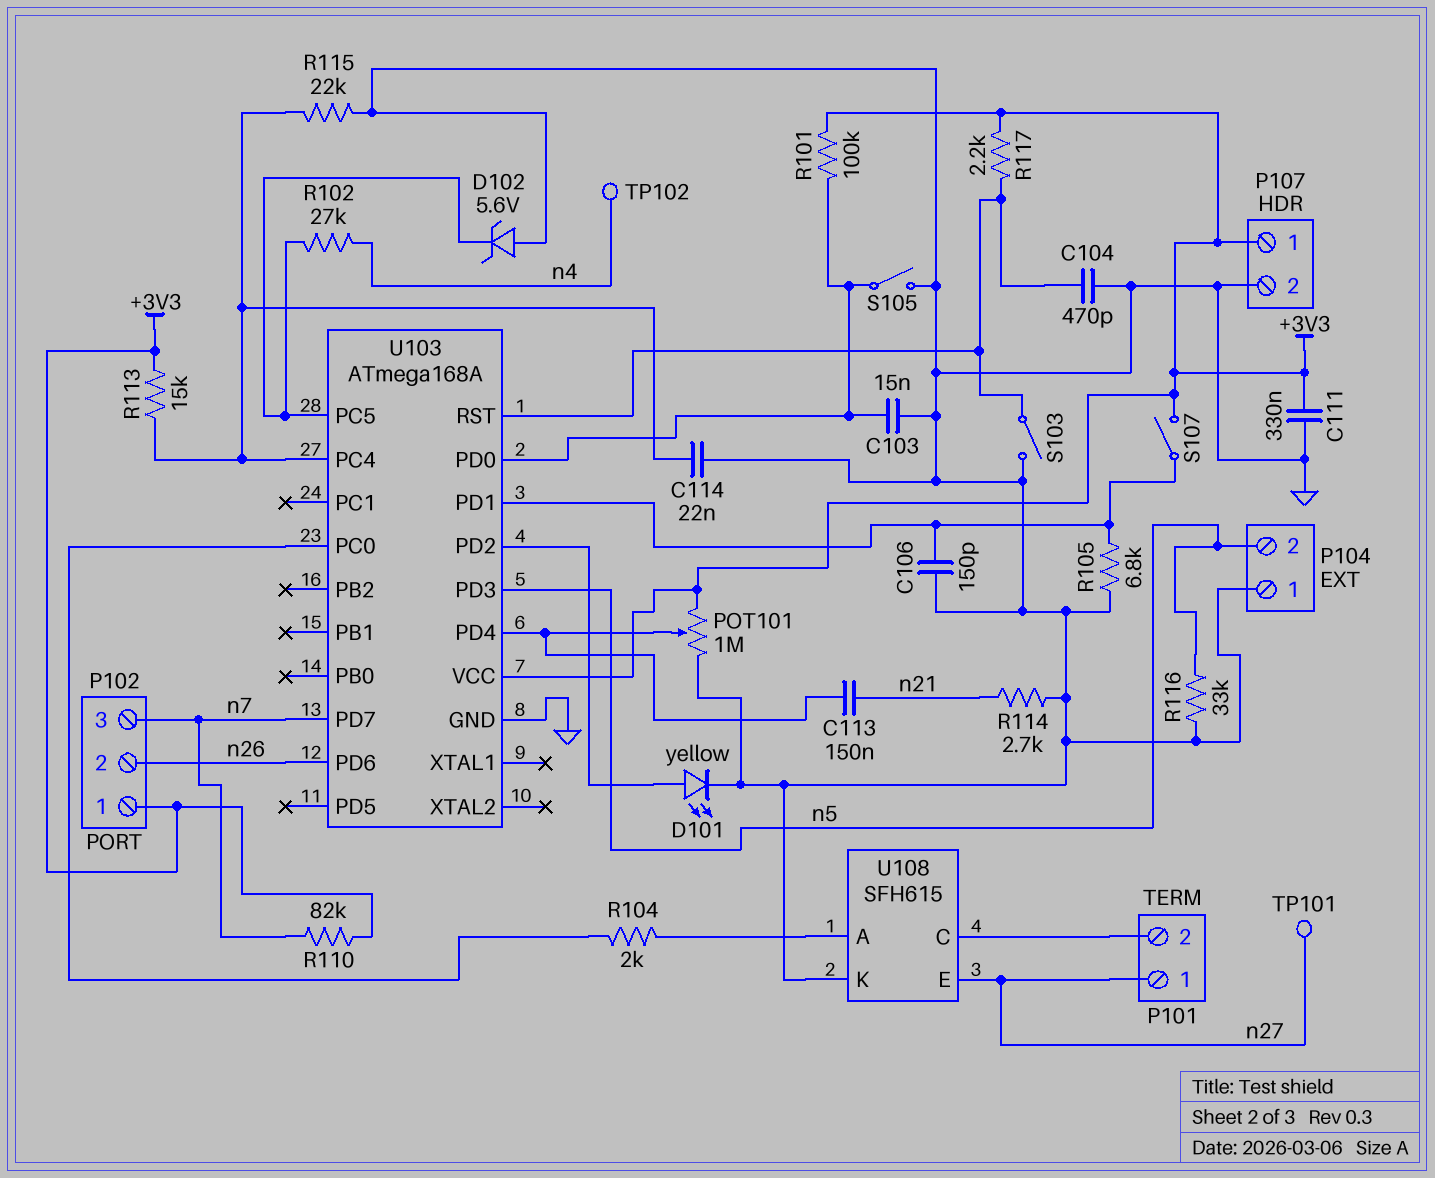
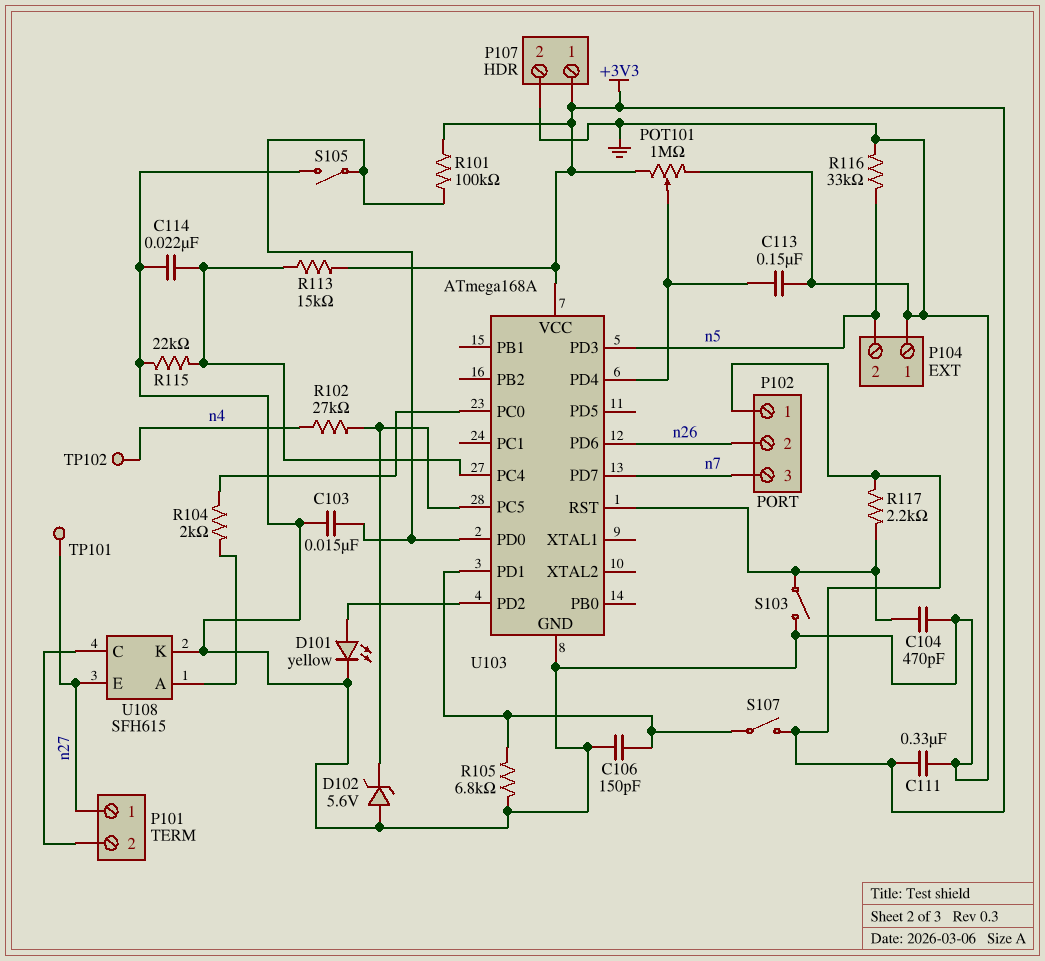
C113: 150nF (U103/PD4, n21) -> 150nF (GND, U103/PD4)
R110: 82k (+3V3, n7) -> none
R114: 2.7k (GND, n21) -> none

